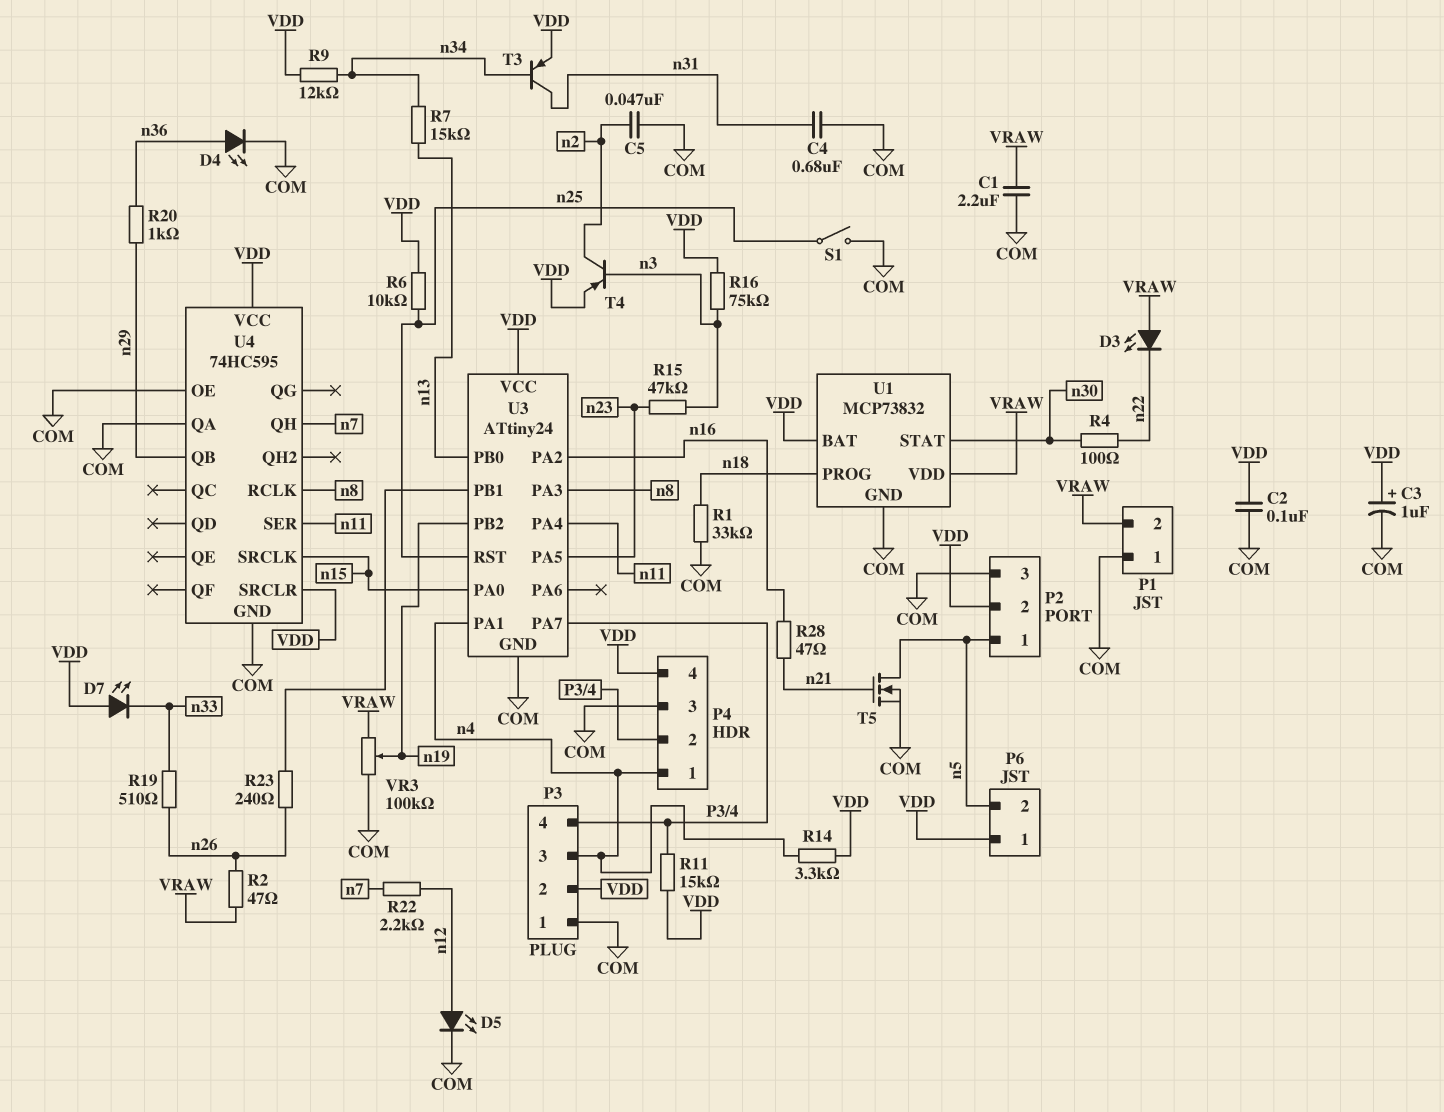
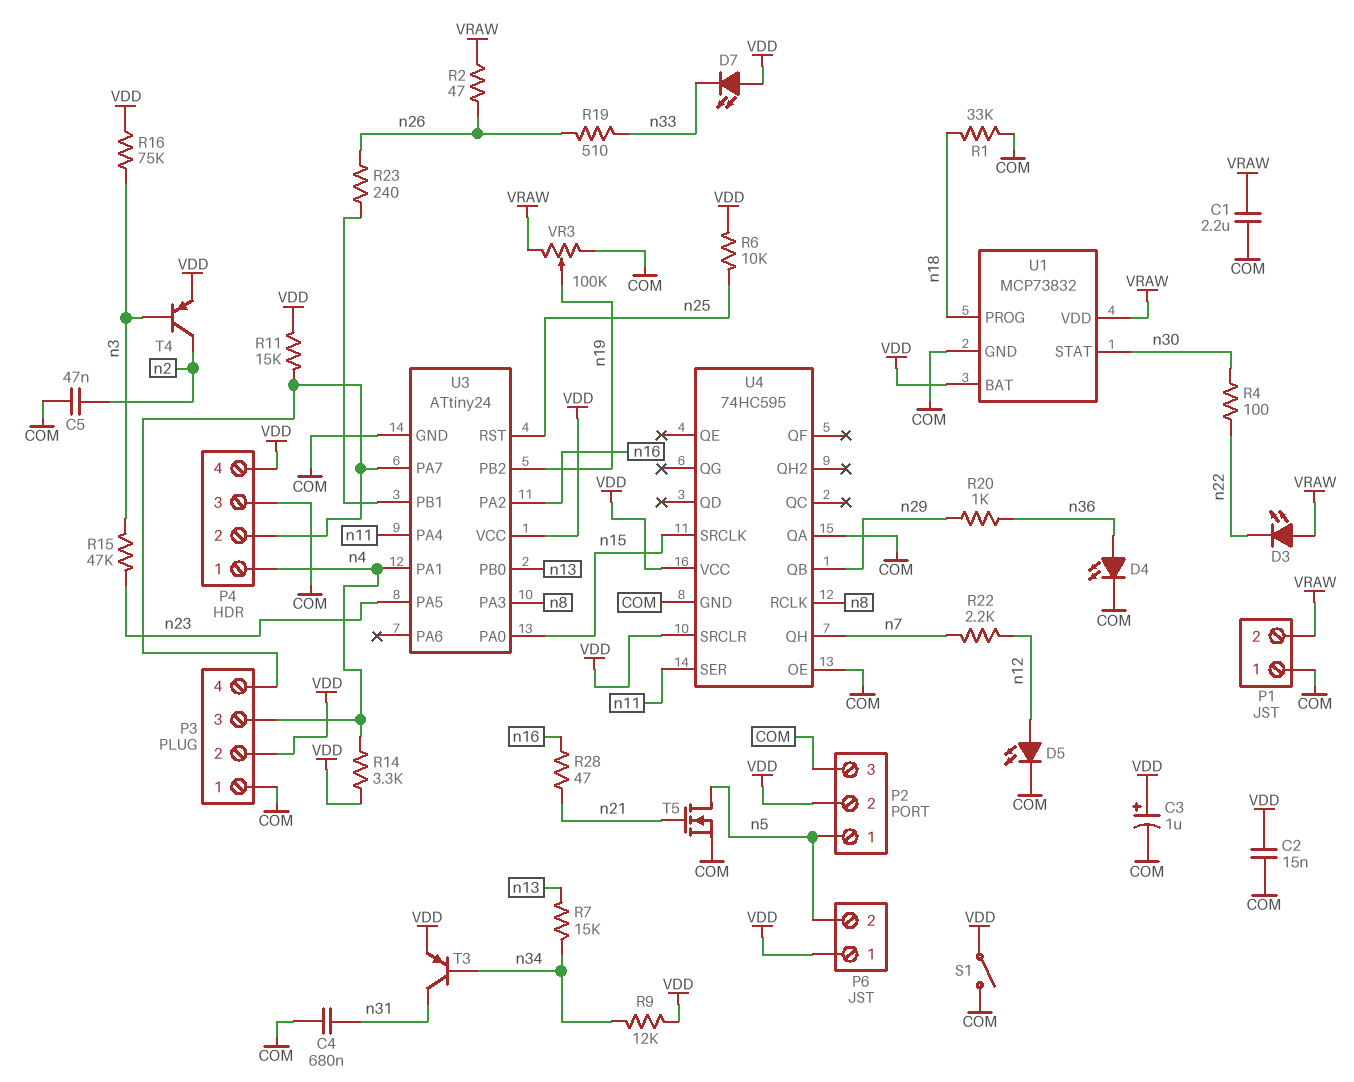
C2: 100nF (COM, VDD) -> 15nF (COM, VDD)
S1: switch (COM, n25) -> switch (COM, VDD)

